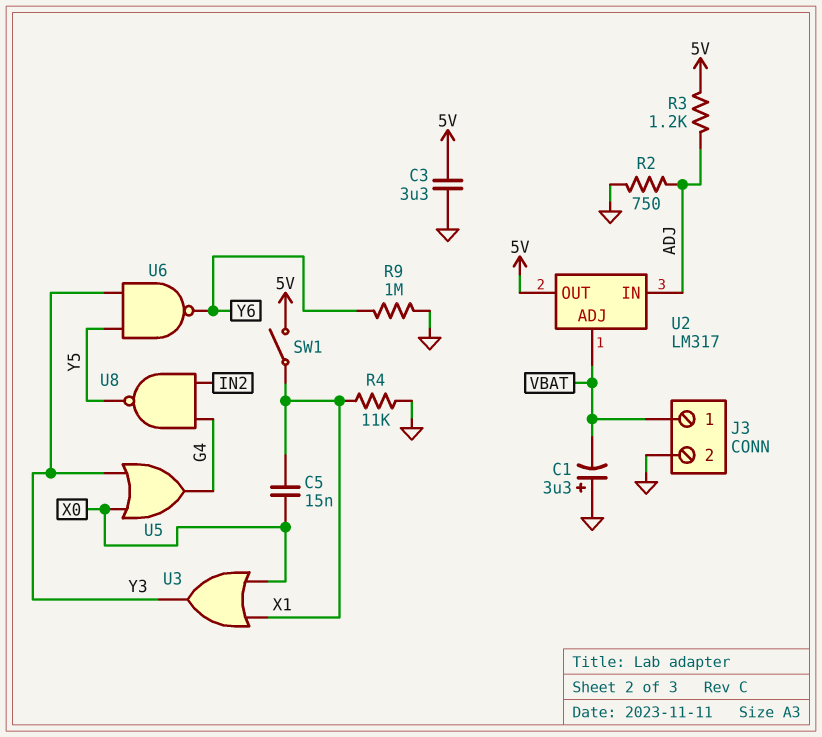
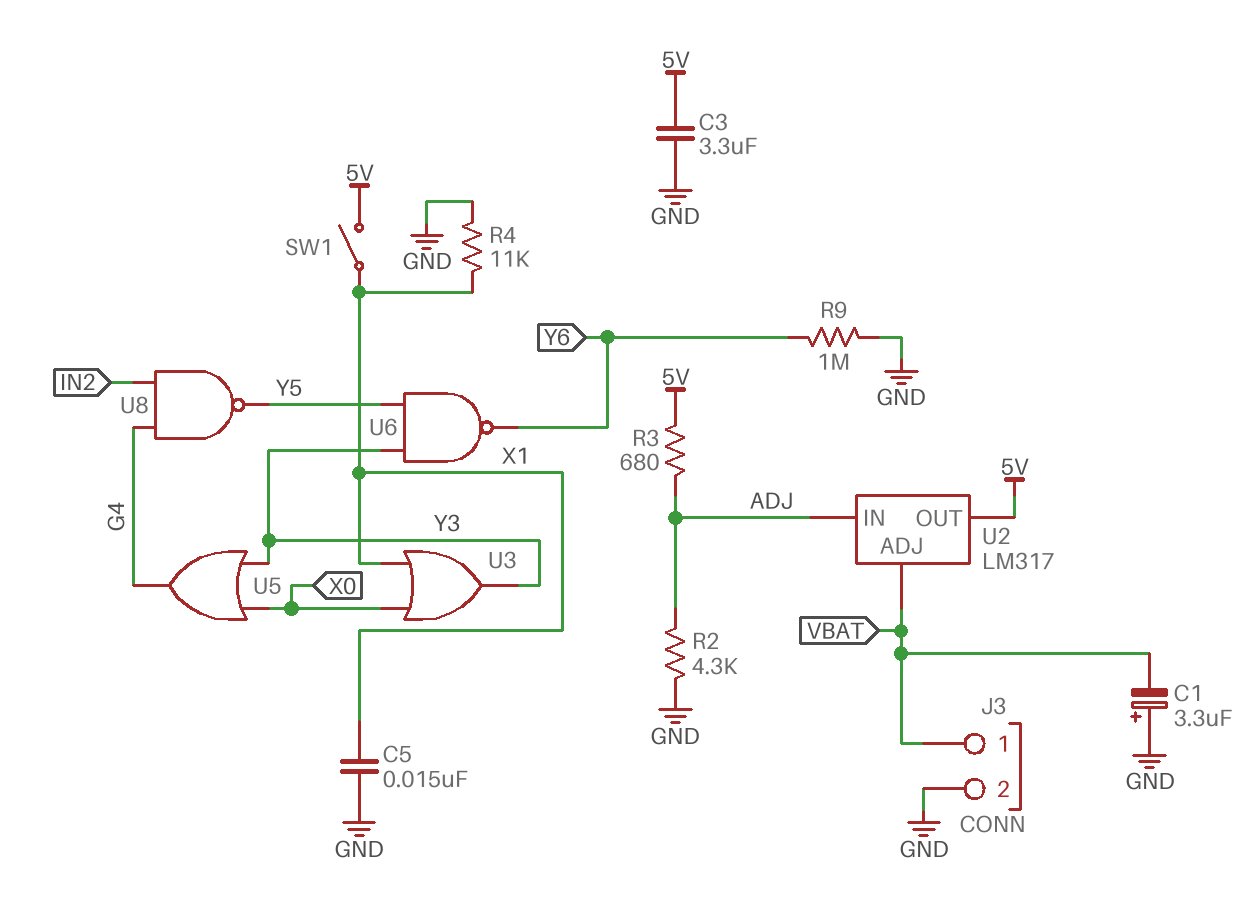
C5: 15nF (X0, X1) -> 15nF (GND, X1)
R2: 750 (ADJ, GND) -> 4.3k (ADJ, GND)
R3: 1.2k (5V, ADJ) -> 680 (5V, ADJ)

